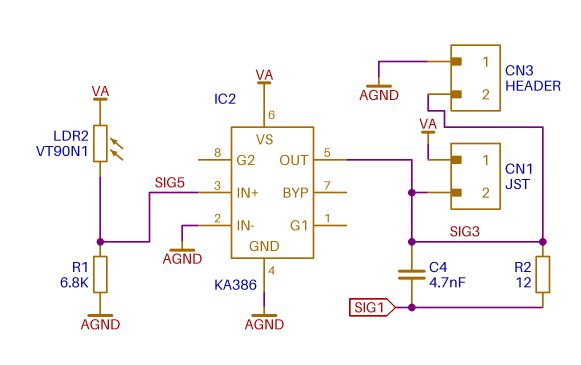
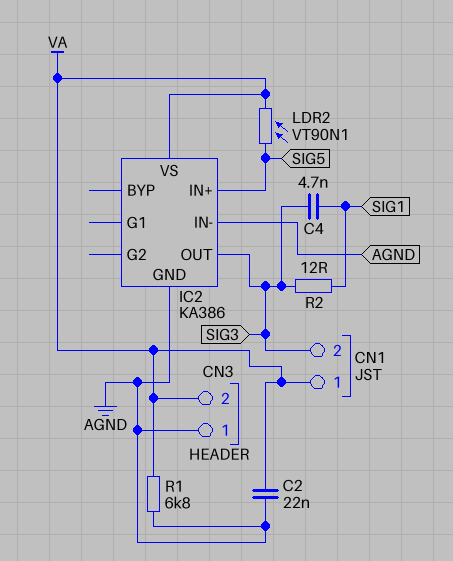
C2: none -> 22nF (AGND, VA)
CN3 pin 2: SIG3 -> VA
R1: 6.8k (AGND, SIG5) -> 6.8k (AGND, VA)

